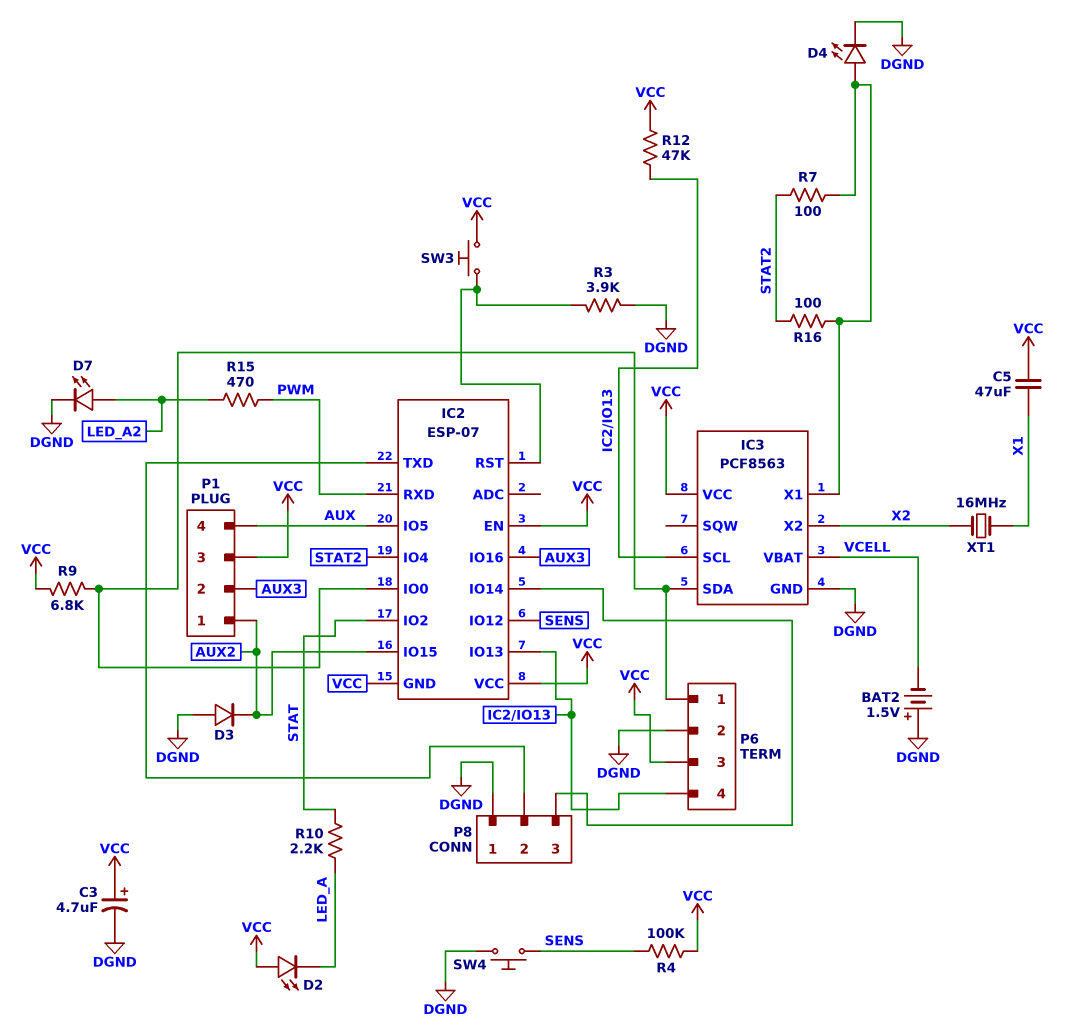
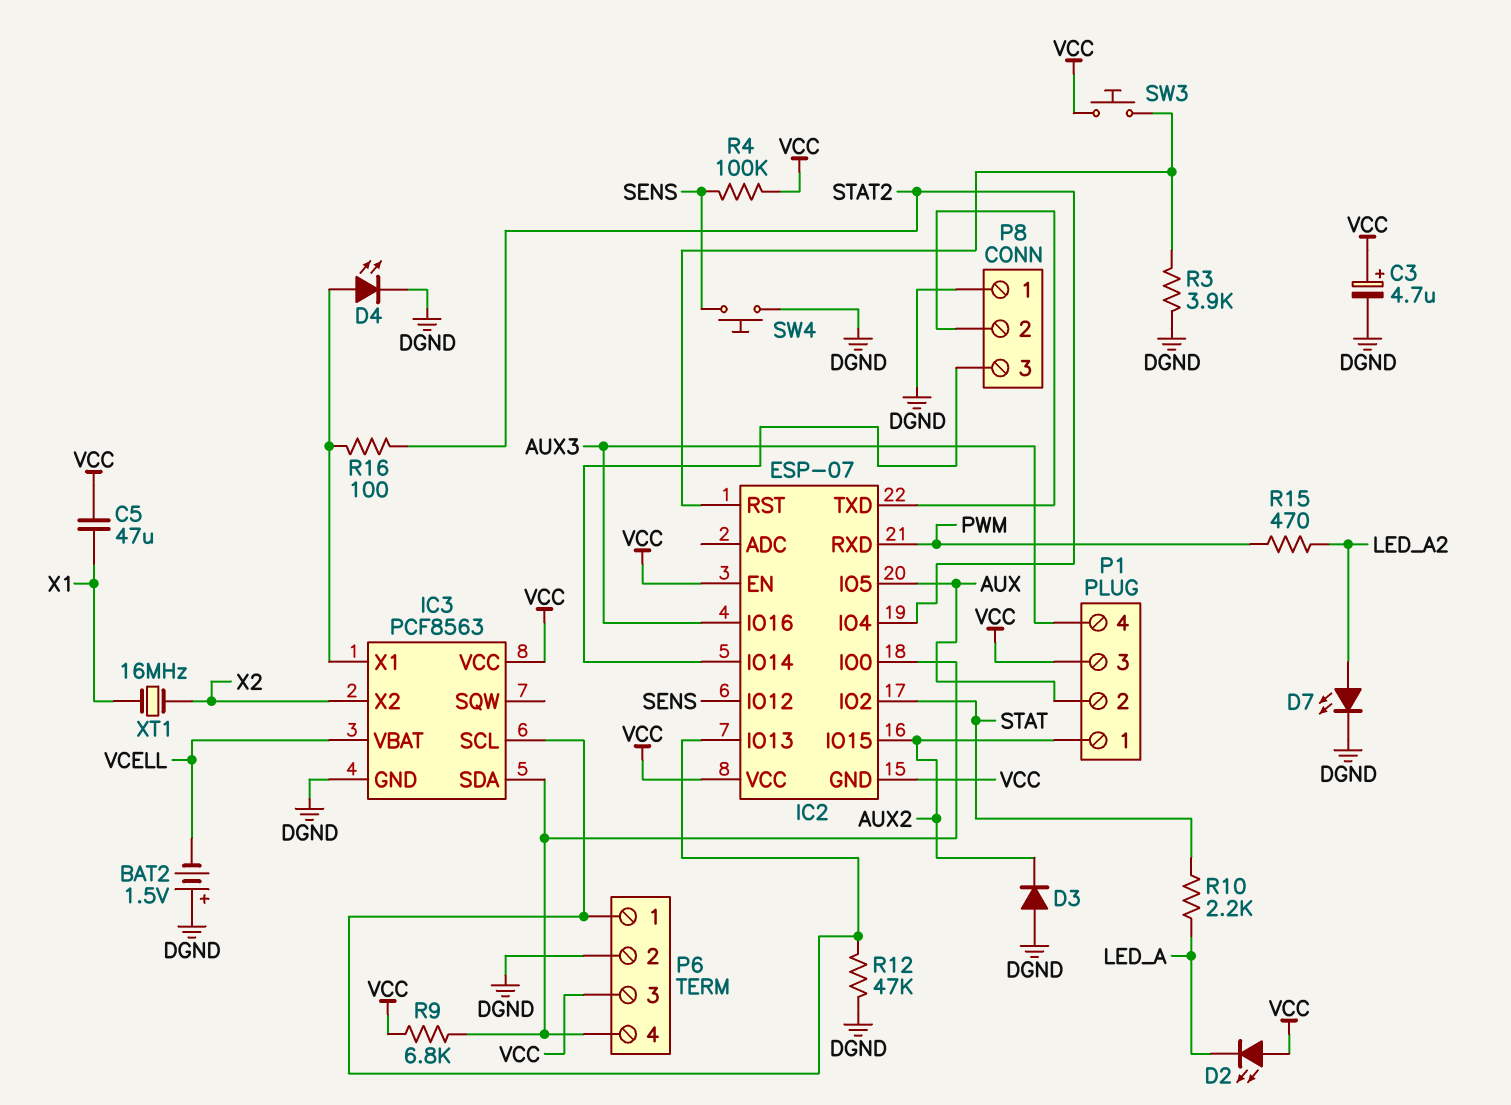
P1 pin 2: AUX3 -> AUX
P1 pin 4: AUX -> AUX3
P6 pin 1: IC2/IO0 -> IC2/IO13
P6 pin 4: IC2/IO13 -> IC2/IO0
R7: 100 (IC3/X1, STAT2) -> none
R12: 47k (IC2/IO13, VCC) -> 47k (DGND, IC2/IO13)

